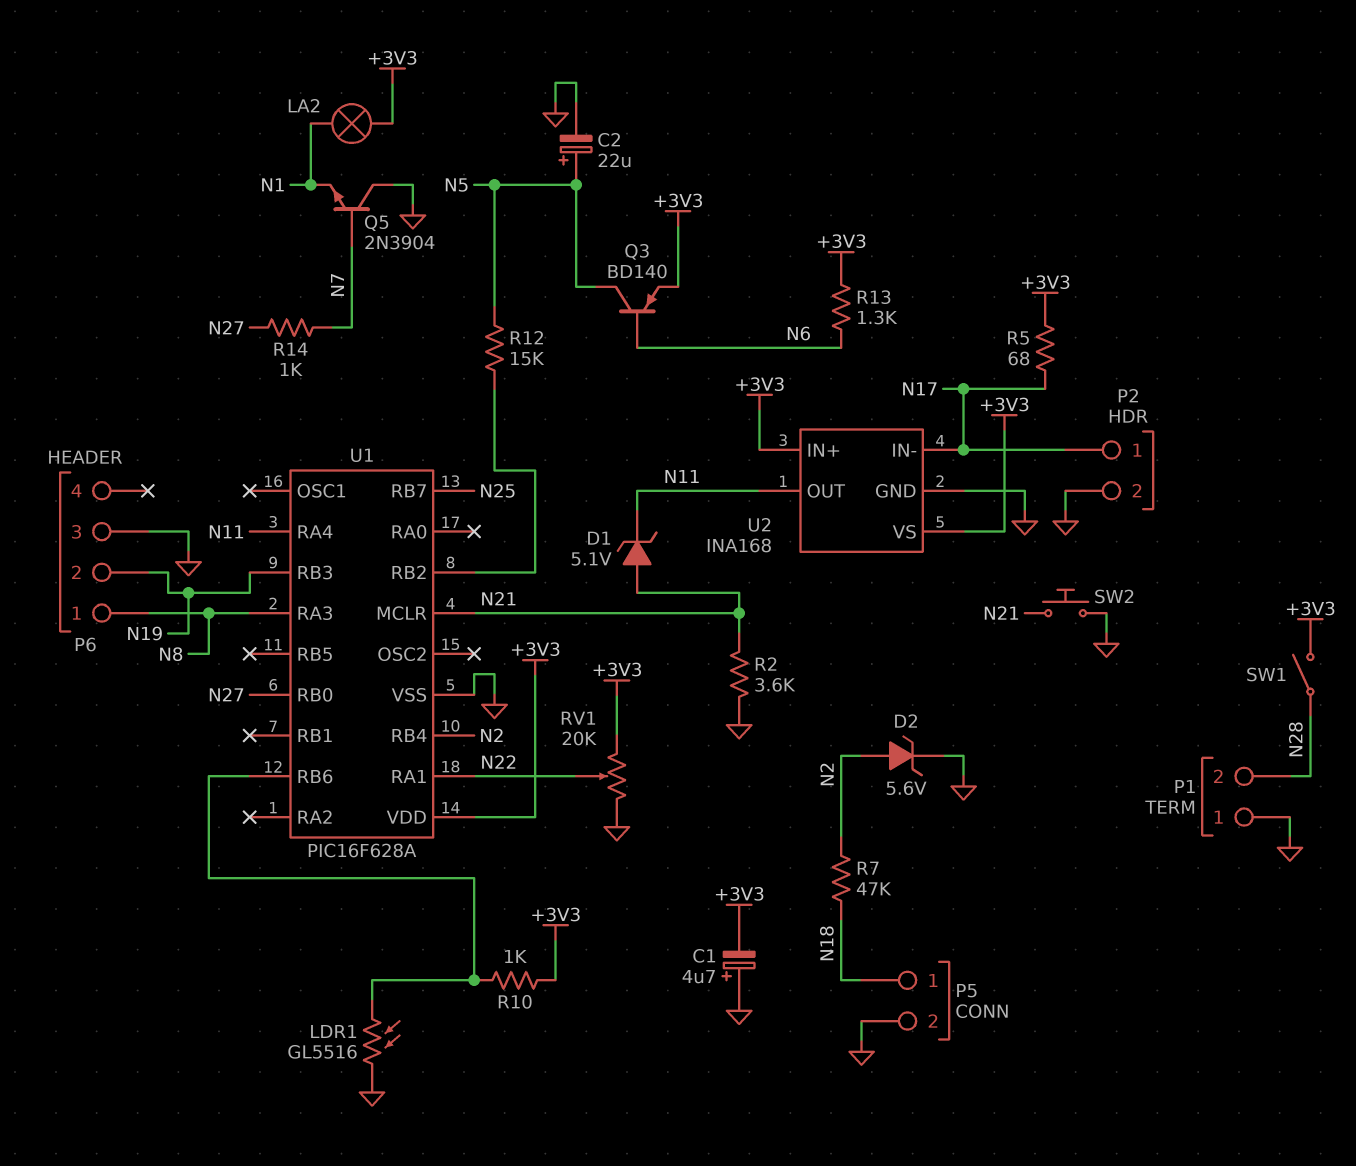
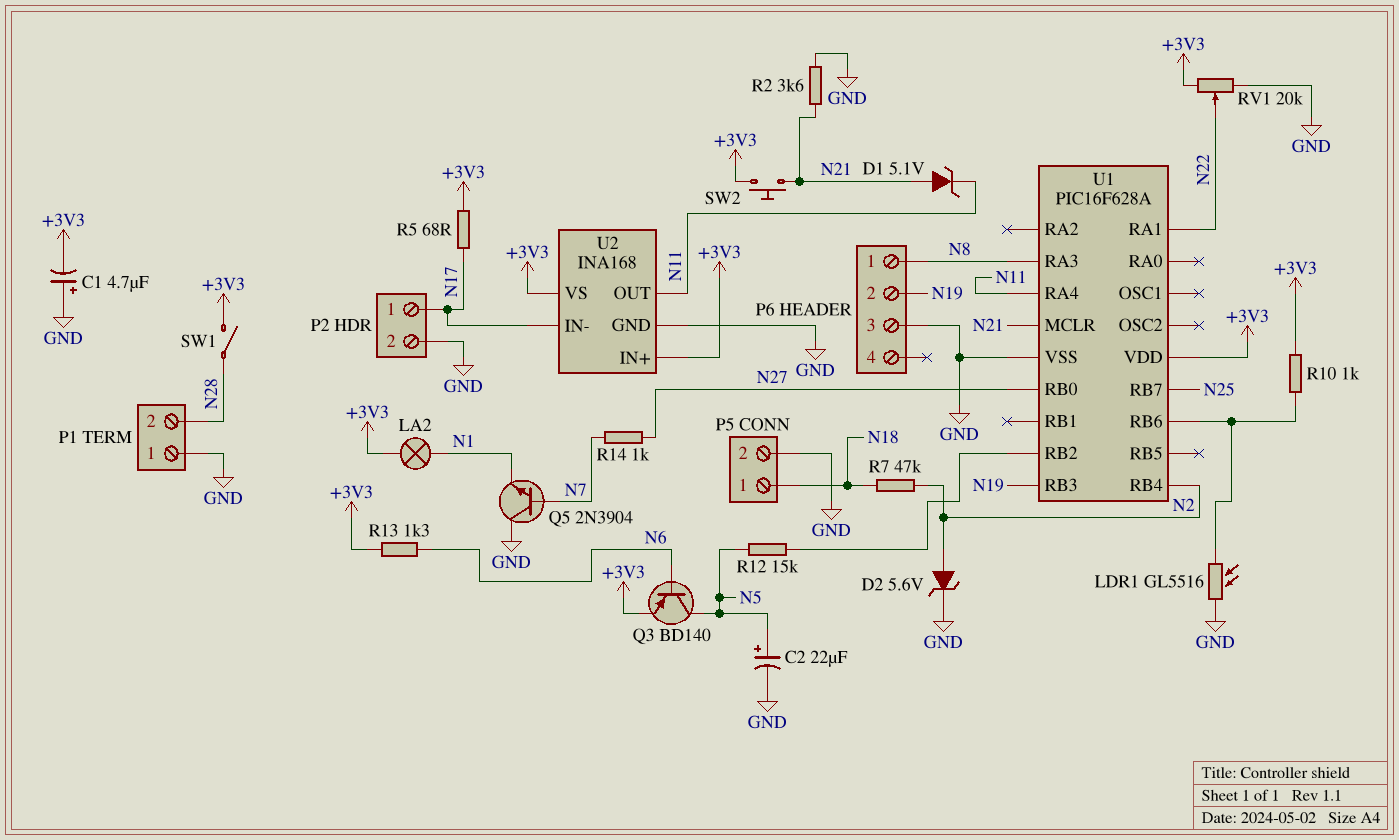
SW2: button (GND, N21) -> button (+3V3, N21)

